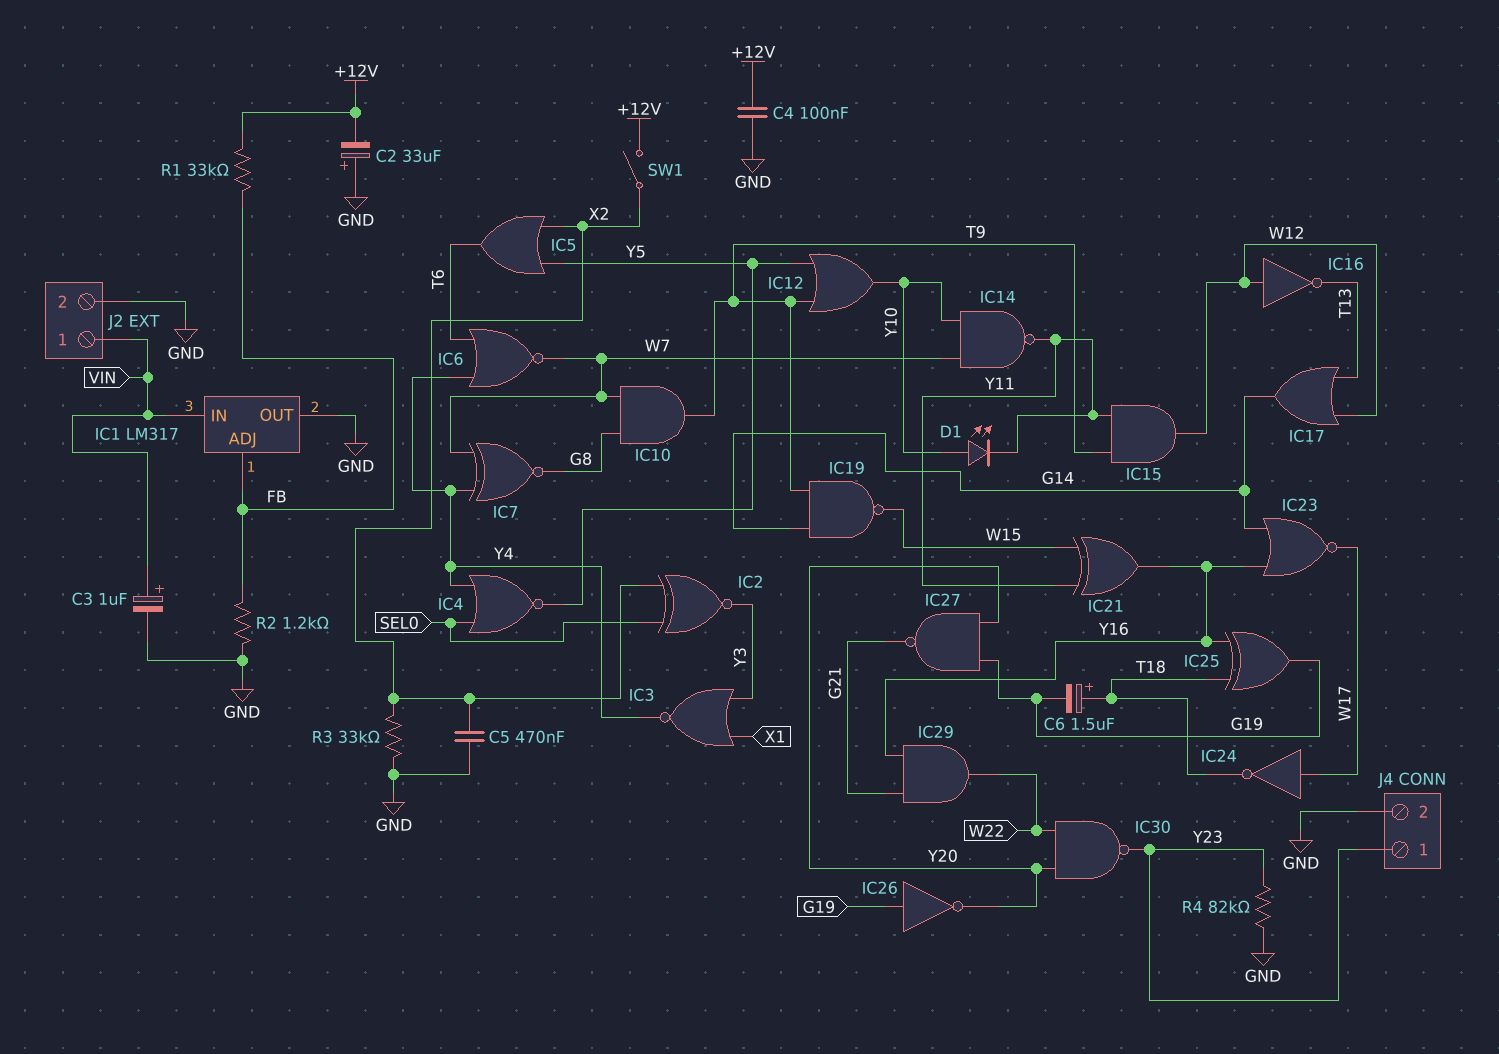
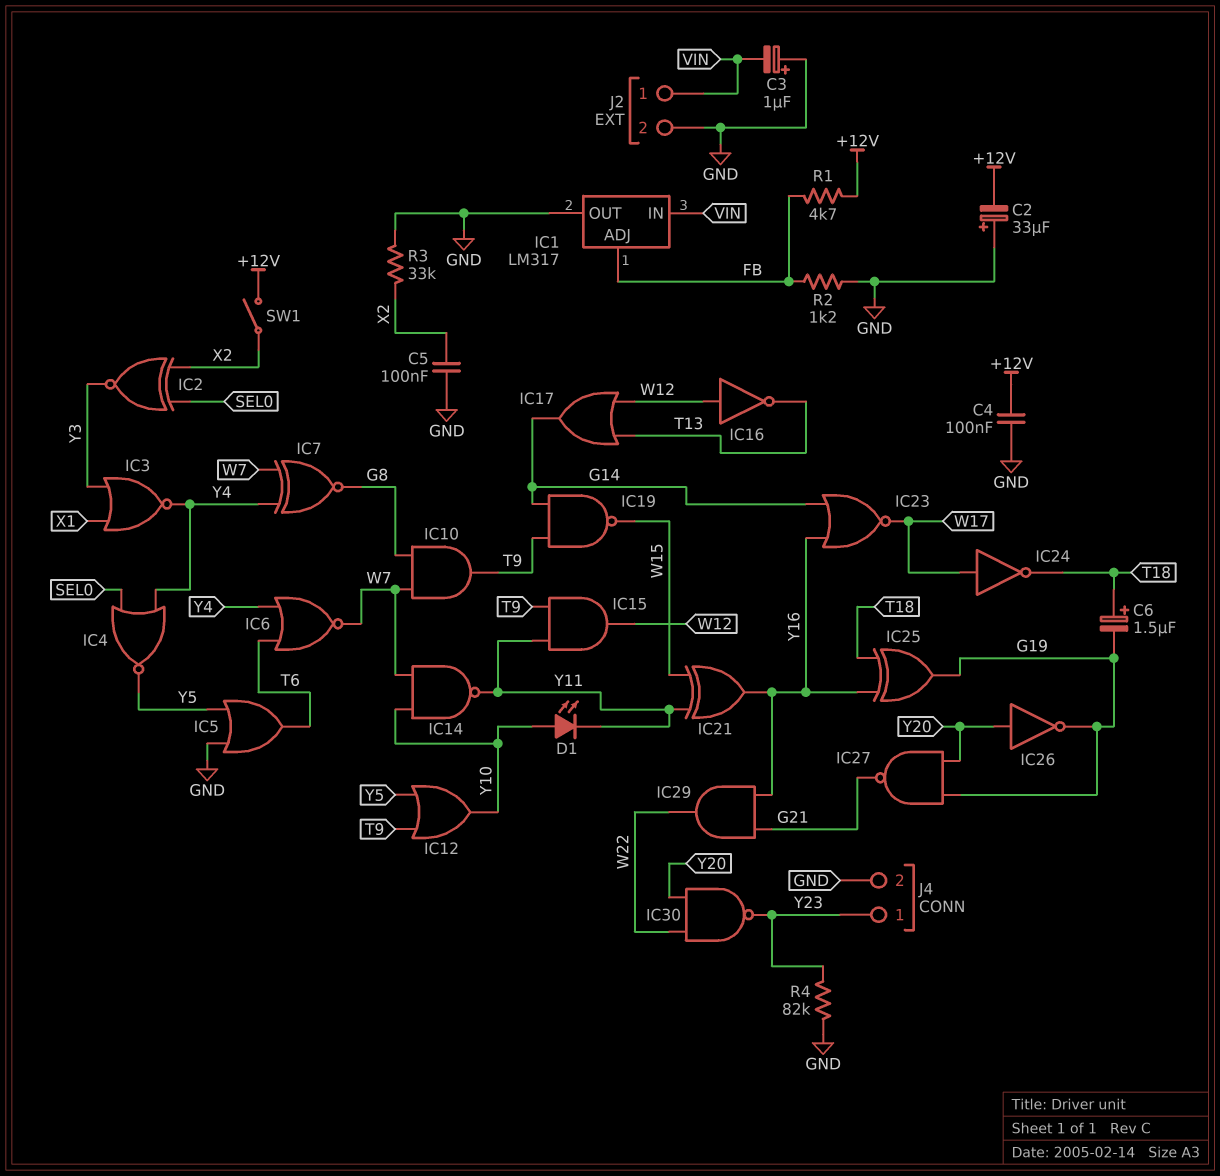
C3: 1uF (plus VIN, minus GND) -> 1uF (plus GND, minus VIN)
C5: 470nF (GND, X2) -> 100nF (GND, X2)
IC5: OR (in X2, in Y5, out T6) -> OR (in GND, in Y5, out T6)
IC26: NOT (in G19, out Y20) -> NOT (in Y20, out G19)
R1: 33k (+12V, FB) -> 4.7k (+12V, FB)

